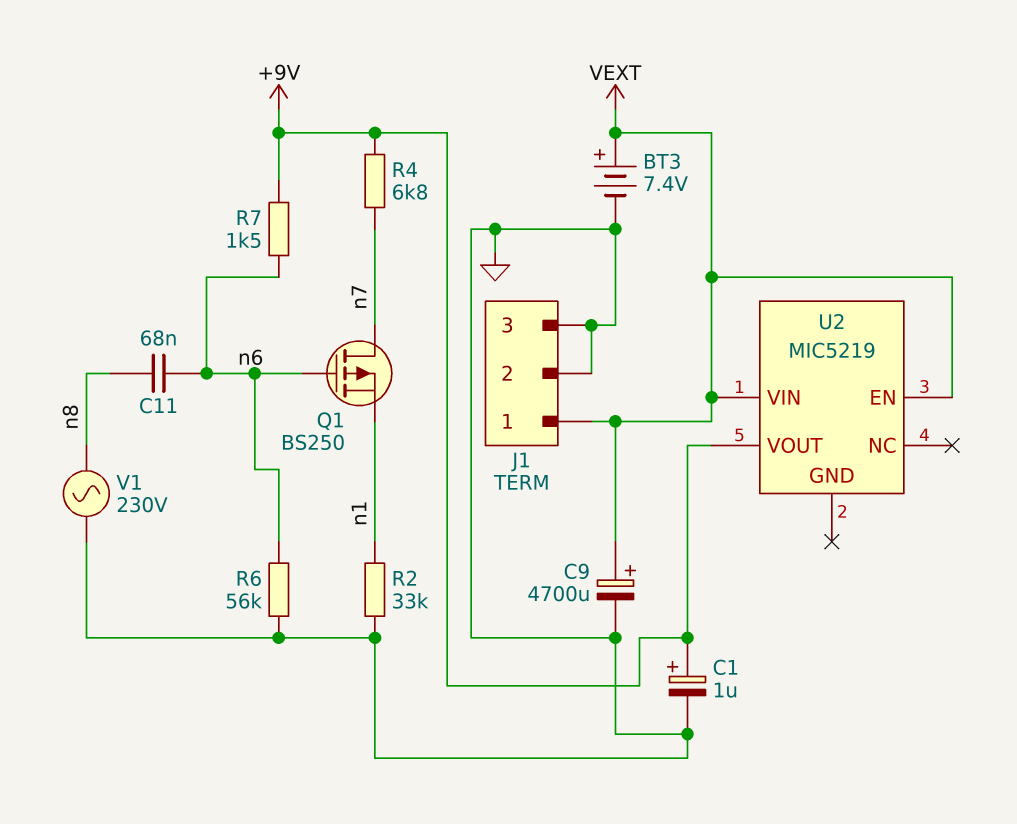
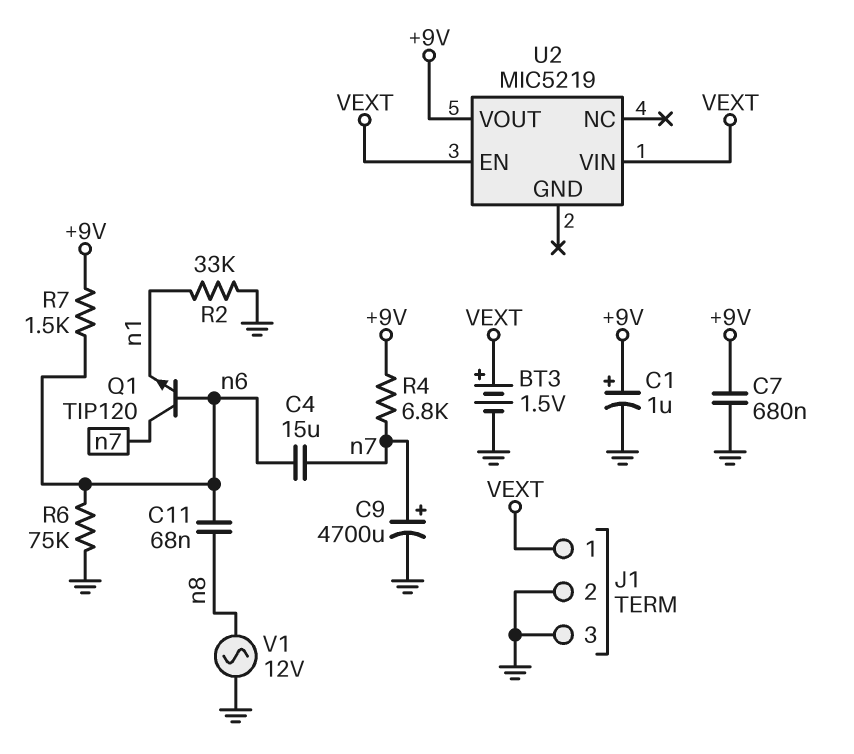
BT3: 7.4V (plus VEXT, minus GND) -> 1.5V (plus VEXT, minus GND)
C4: none -> 15uF (n6, n7)
C7: none -> 680nF (+9V, GND)
C9: 4700uF (plus VEXT, minus GND) -> 4700uF (plus n7, minus GND)
Q1: PMOS BS250 (G n6, D n7, S n1) -> NPN TIP120 (B n6, C n7, E n1)
R6: 56k (GND, n6) -> 75k (GND, n6)
V1: AC 230V (GND, n8) -> AC 12V (GND, n8)

